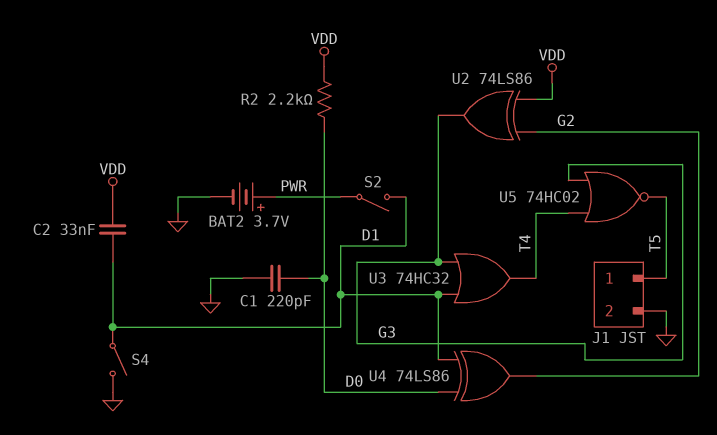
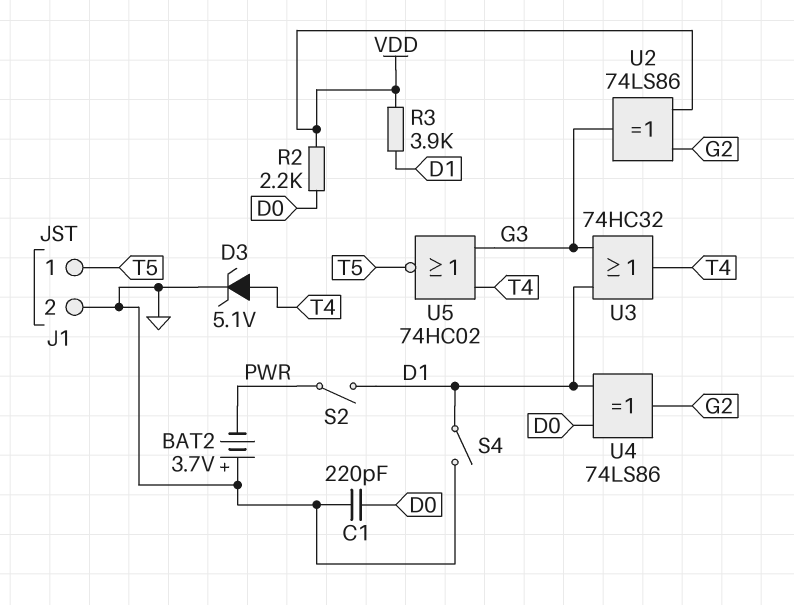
BAT2: 3.7V (plus PWR, minus GND) -> 3.7V (plus GND, minus PWR)
C2: 33nF (D1, VDD) -> none
D3: none -> zener 5.1V (A T4, K GND)
R3: none -> 3.9k (D1, VDD)

